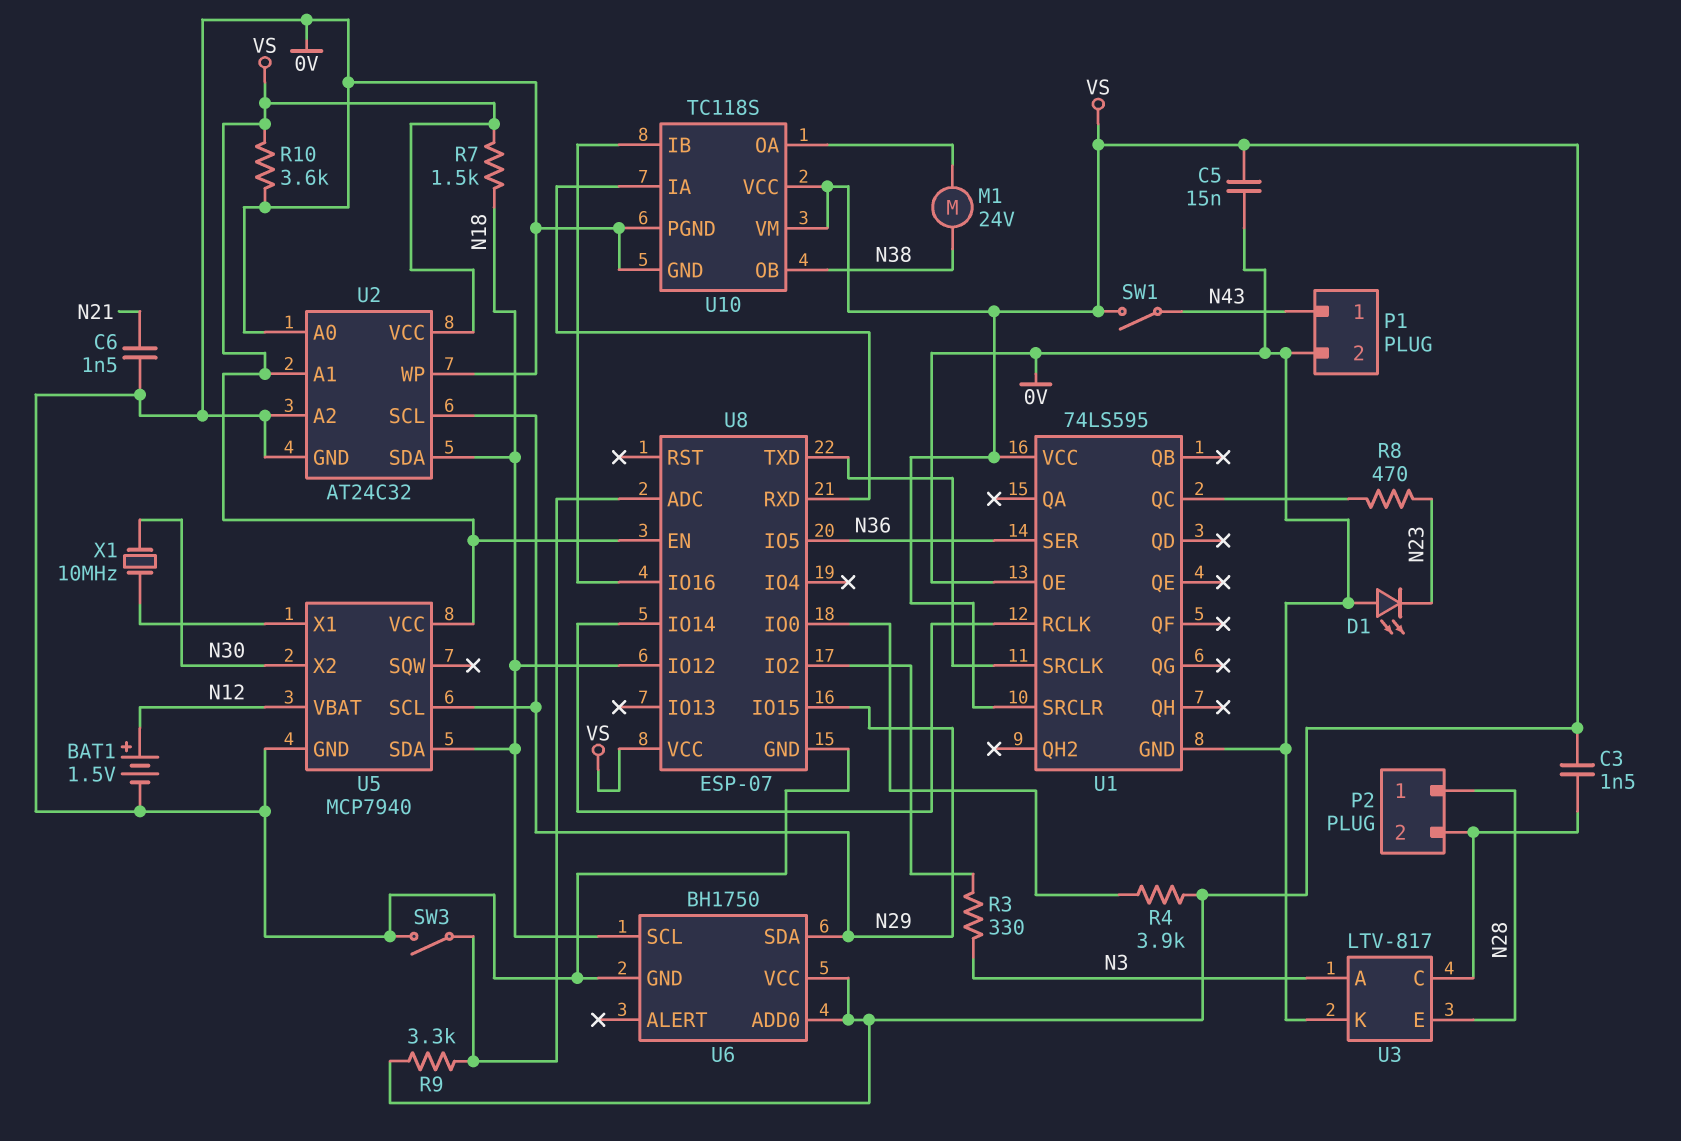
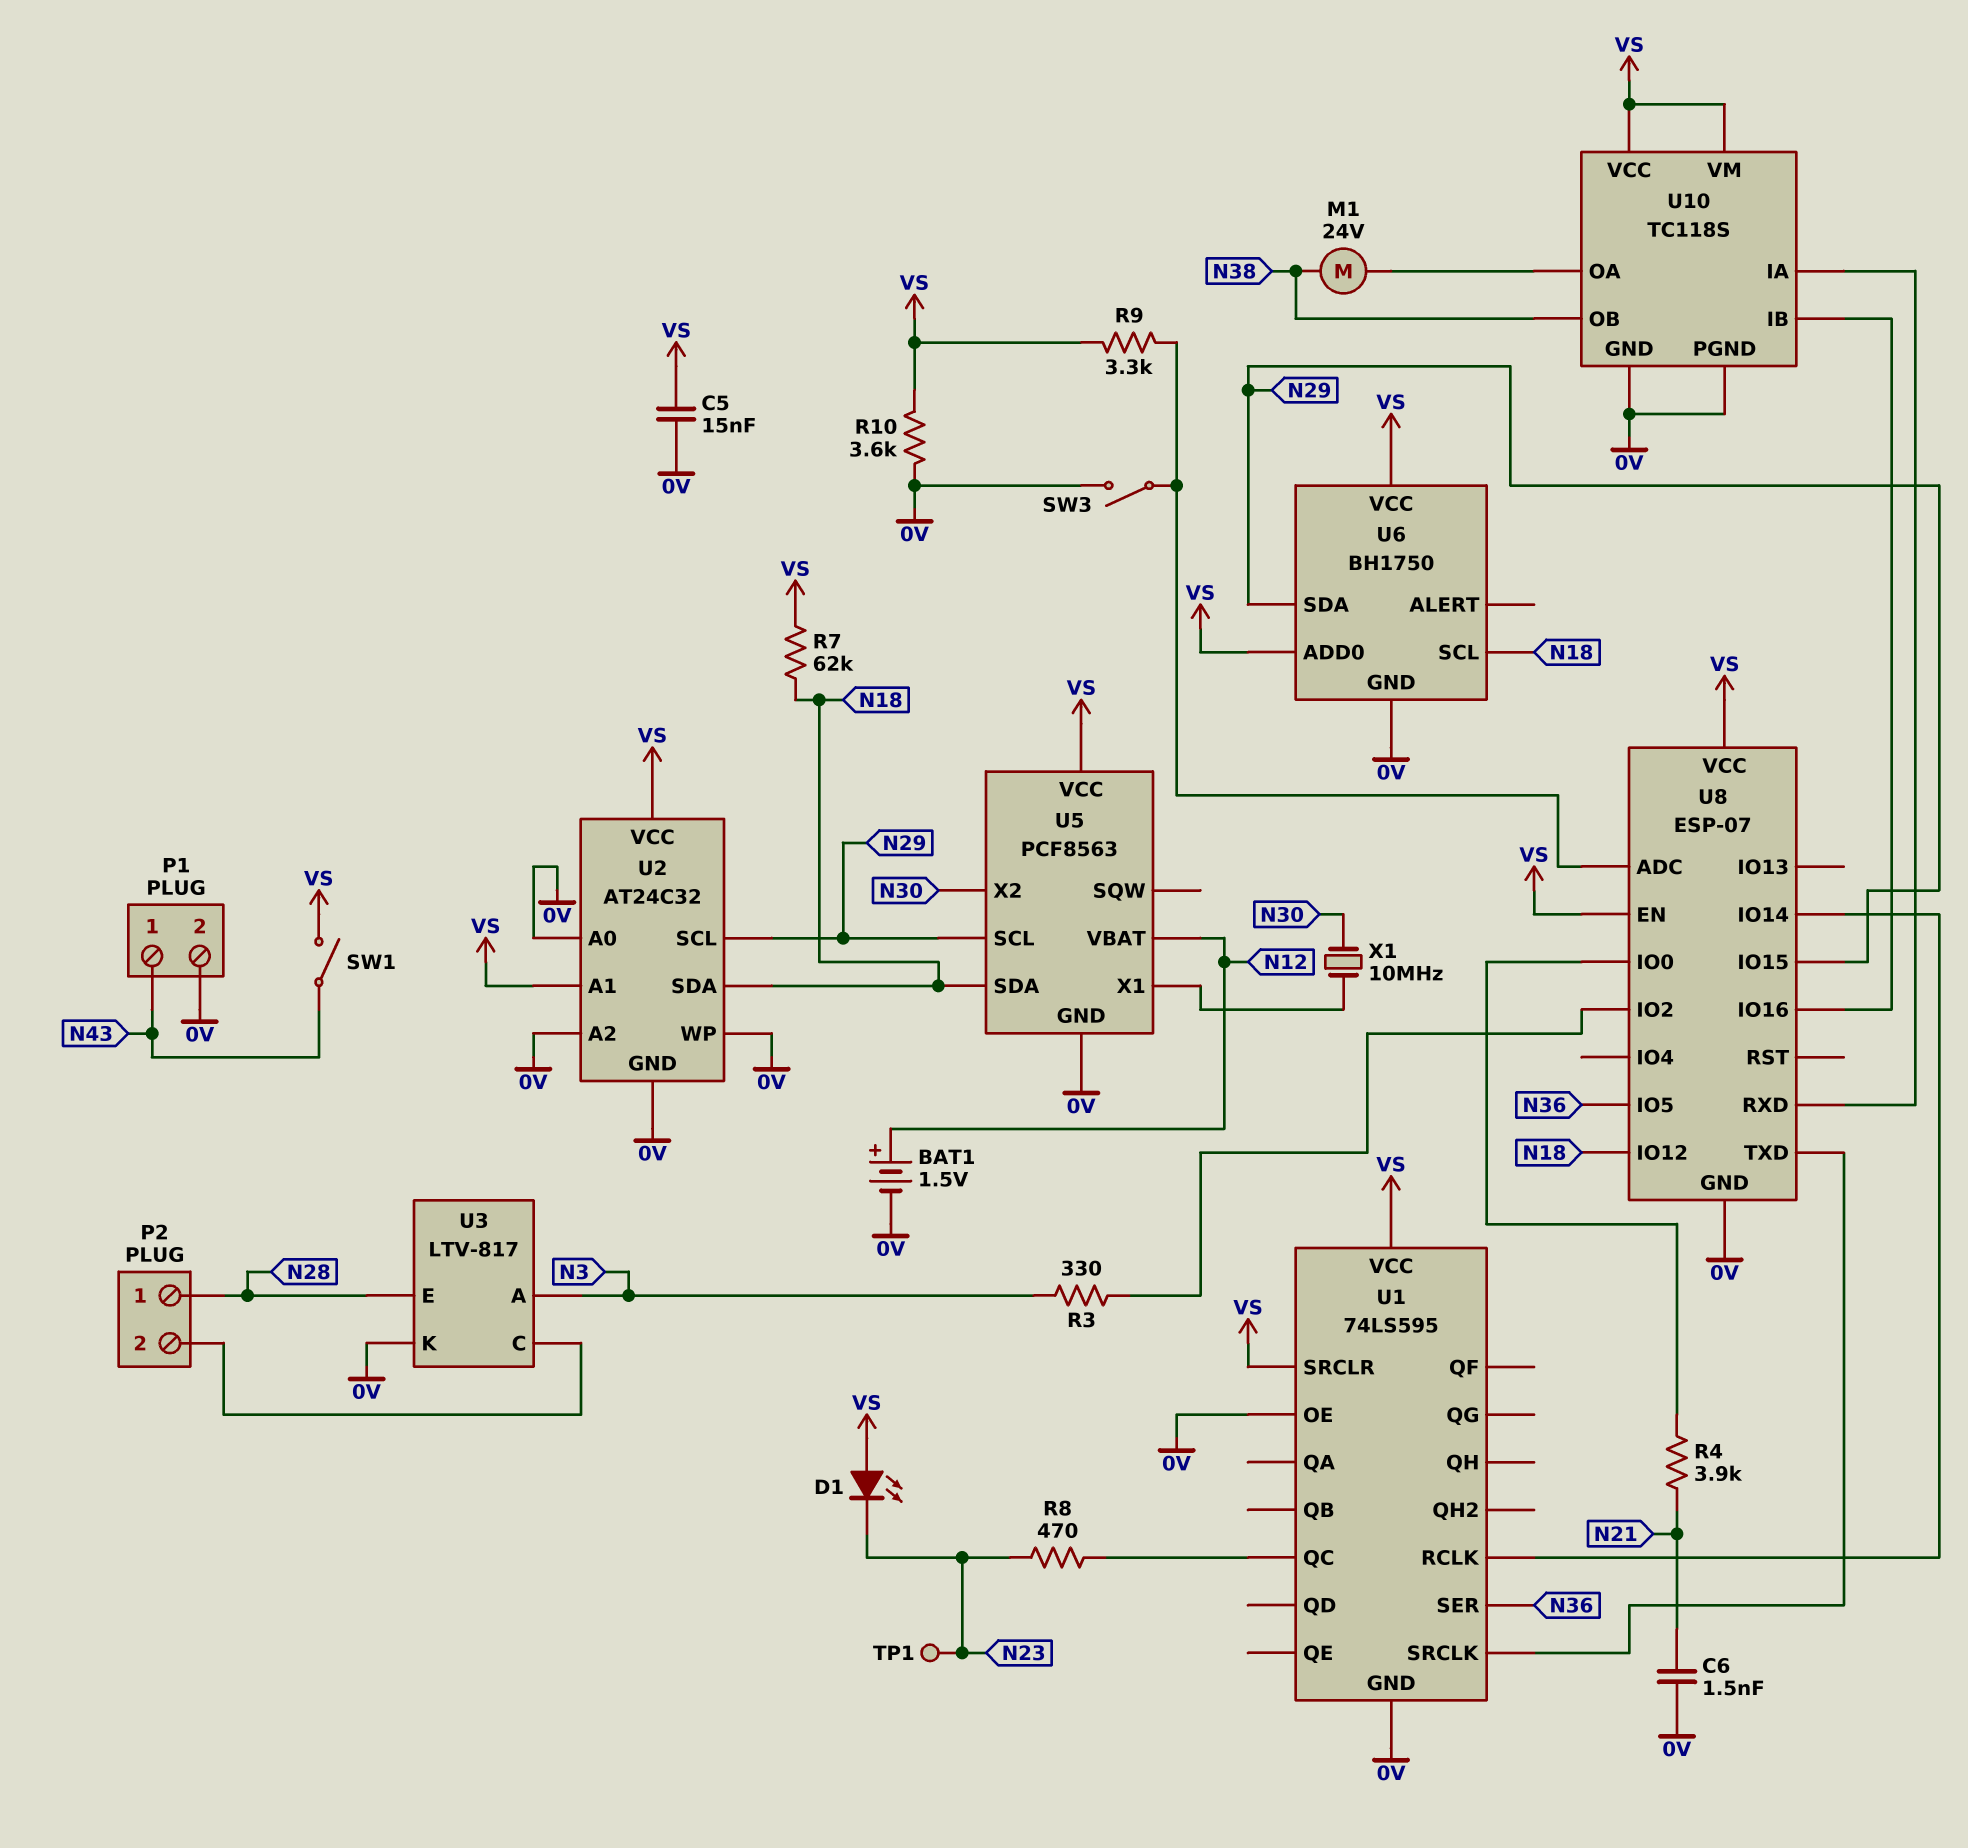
C3: 1.5nF (P2/2, VS) -> none
D1: LED (A 0V, K N23) -> LED (A VS, K N23)
R4: 3.9k (U8/IO0, VS) -> 3.9k (N21, U8/IO0)
R7: 1.5k (N18, VS) -> 62k (N18, VS)
TP1: none -> test point (N23)
U5: MCP7940 -> PCF8563

